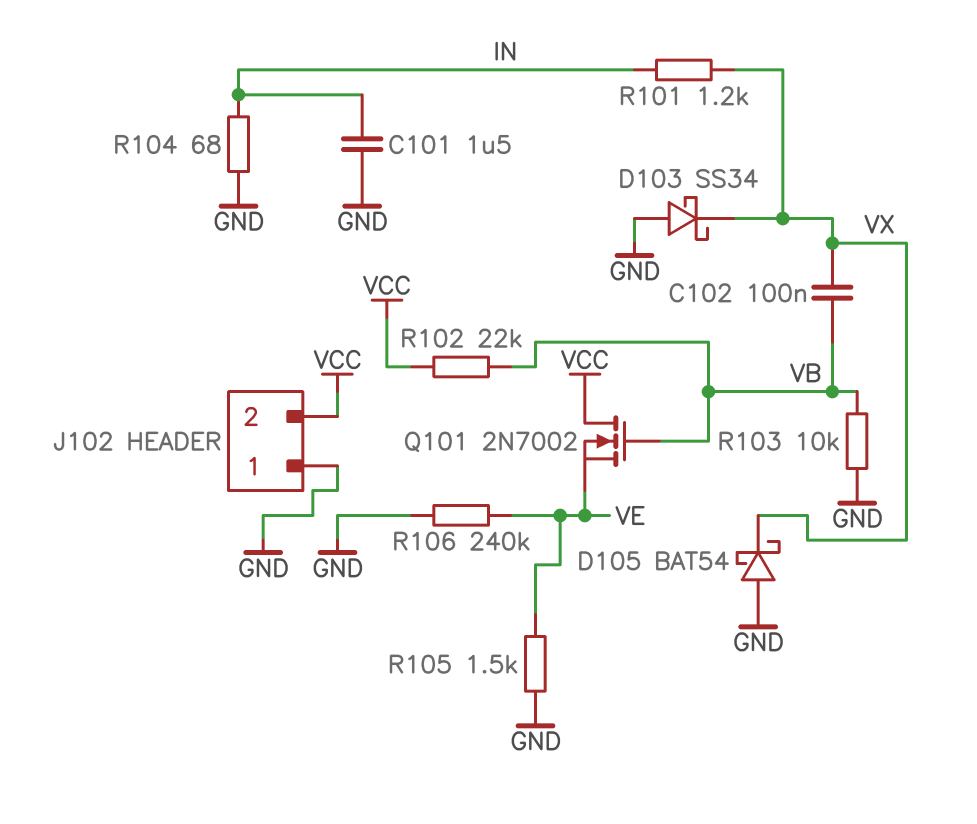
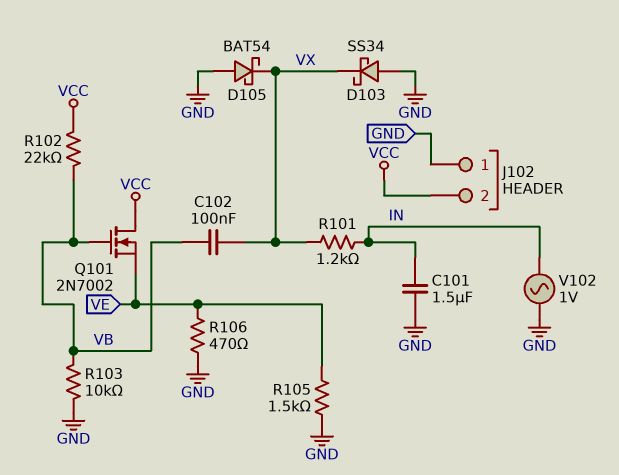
R104: 68 (GND, IN) -> none
R106: 240k (GND, VE) -> 470 (GND, VE)
V102: none -> AC 1V (GND, IN)

